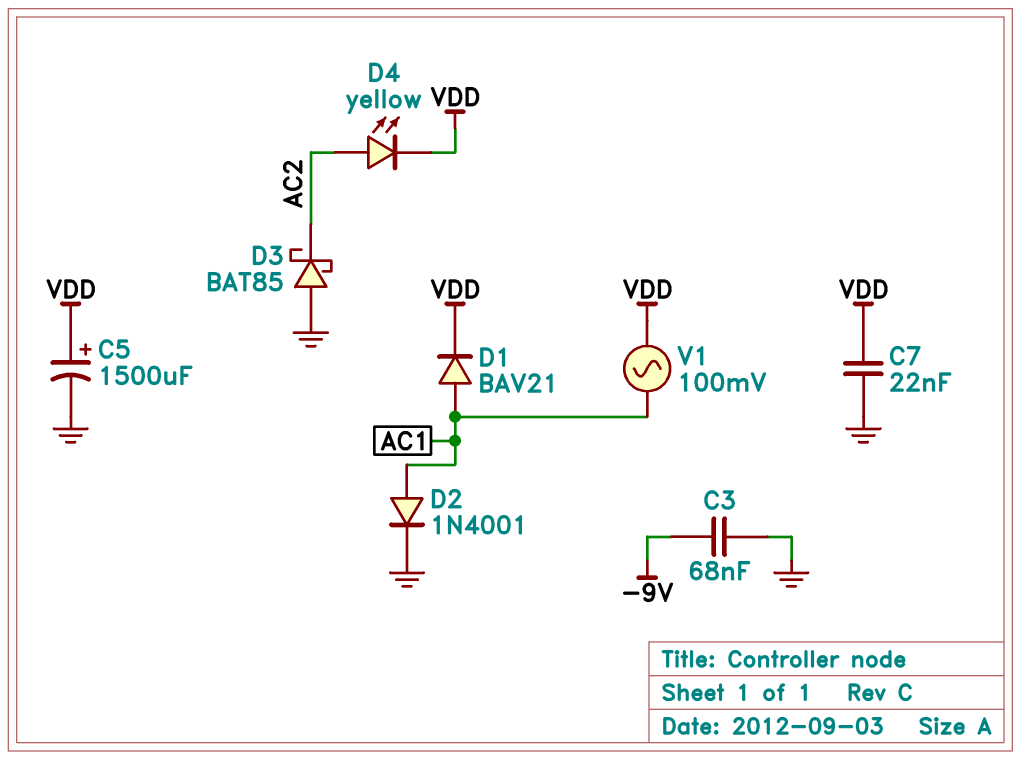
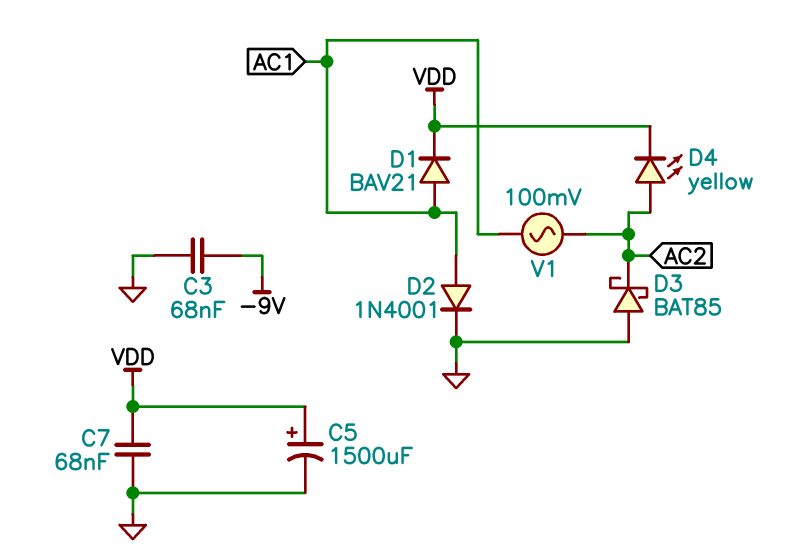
C7: 22nF (GND, VDD) -> 68nF (GND, VDD)
V1: AC 100mV (AC1, VDD) -> AC 100mV (AC1, AC2)

